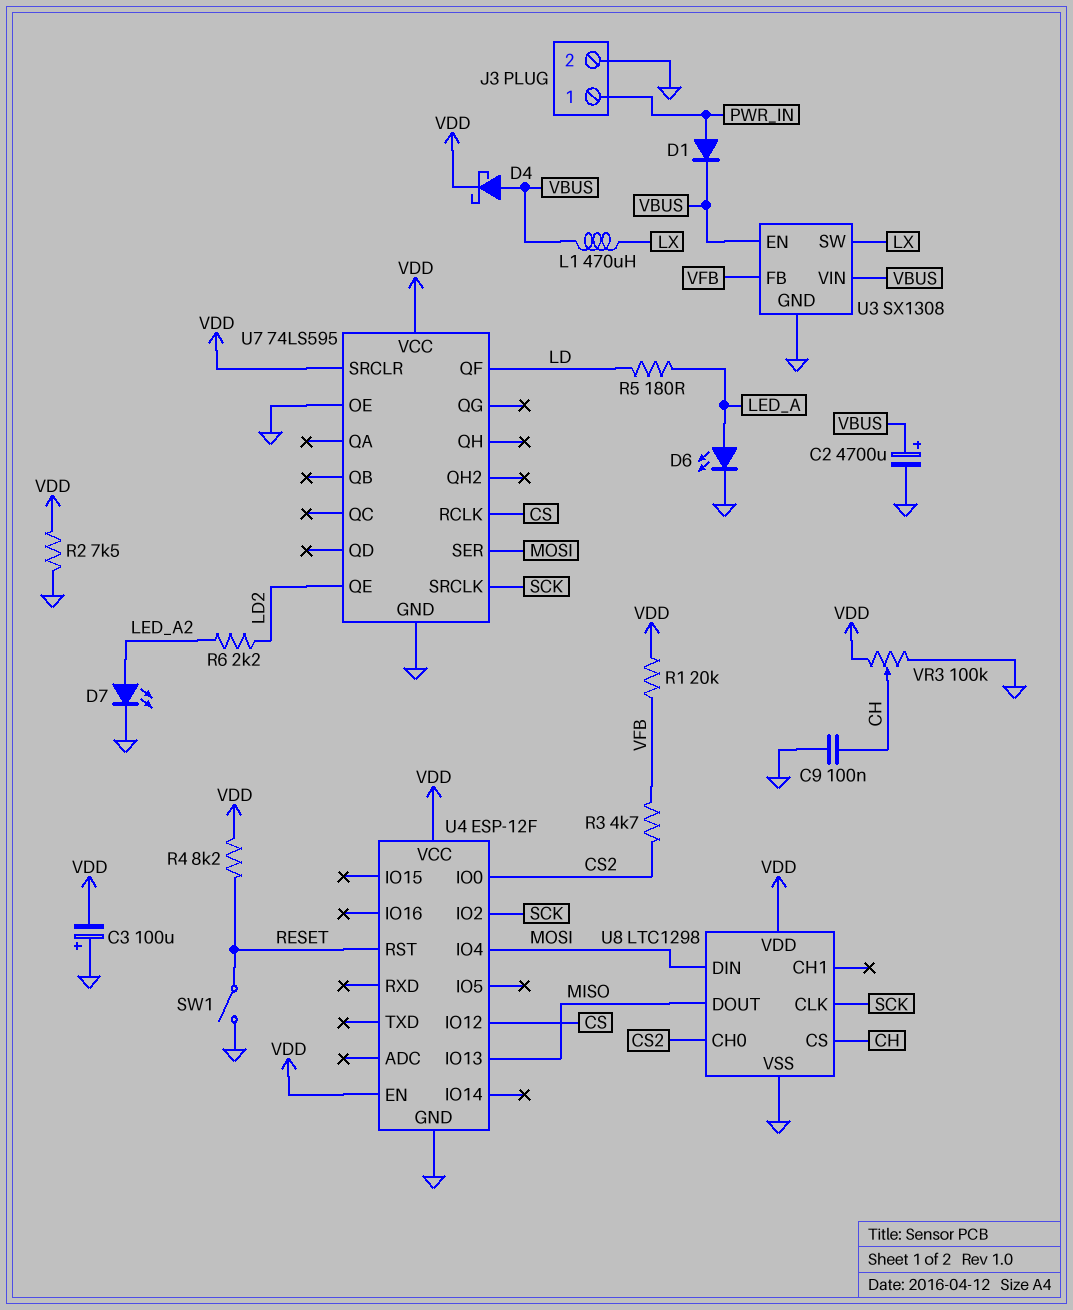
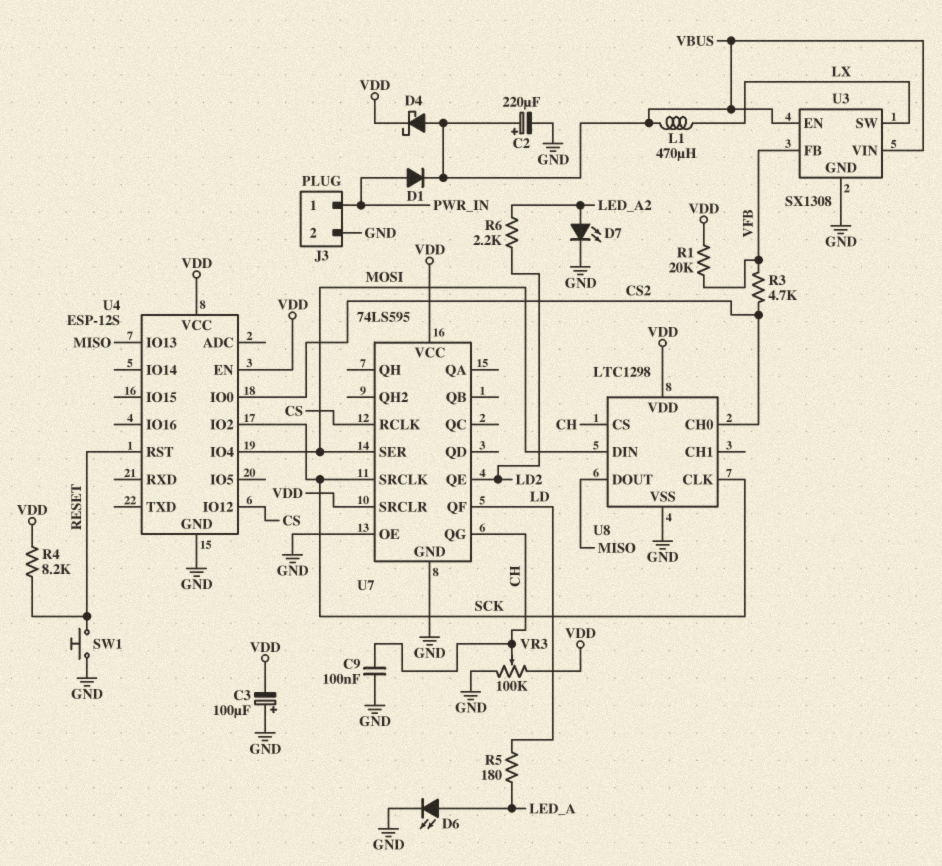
C2: 4700uF (plus VBUS, minus GND) -> 220uF (plus VBUS, minus GND)
R2: 7.5k (GND, VDD) -> none
SW1: switch (GND, RESET) -> button (GND, RESET)
U4: ESP-12F -> ESP-12S
U7 pin QG: none -> CH

